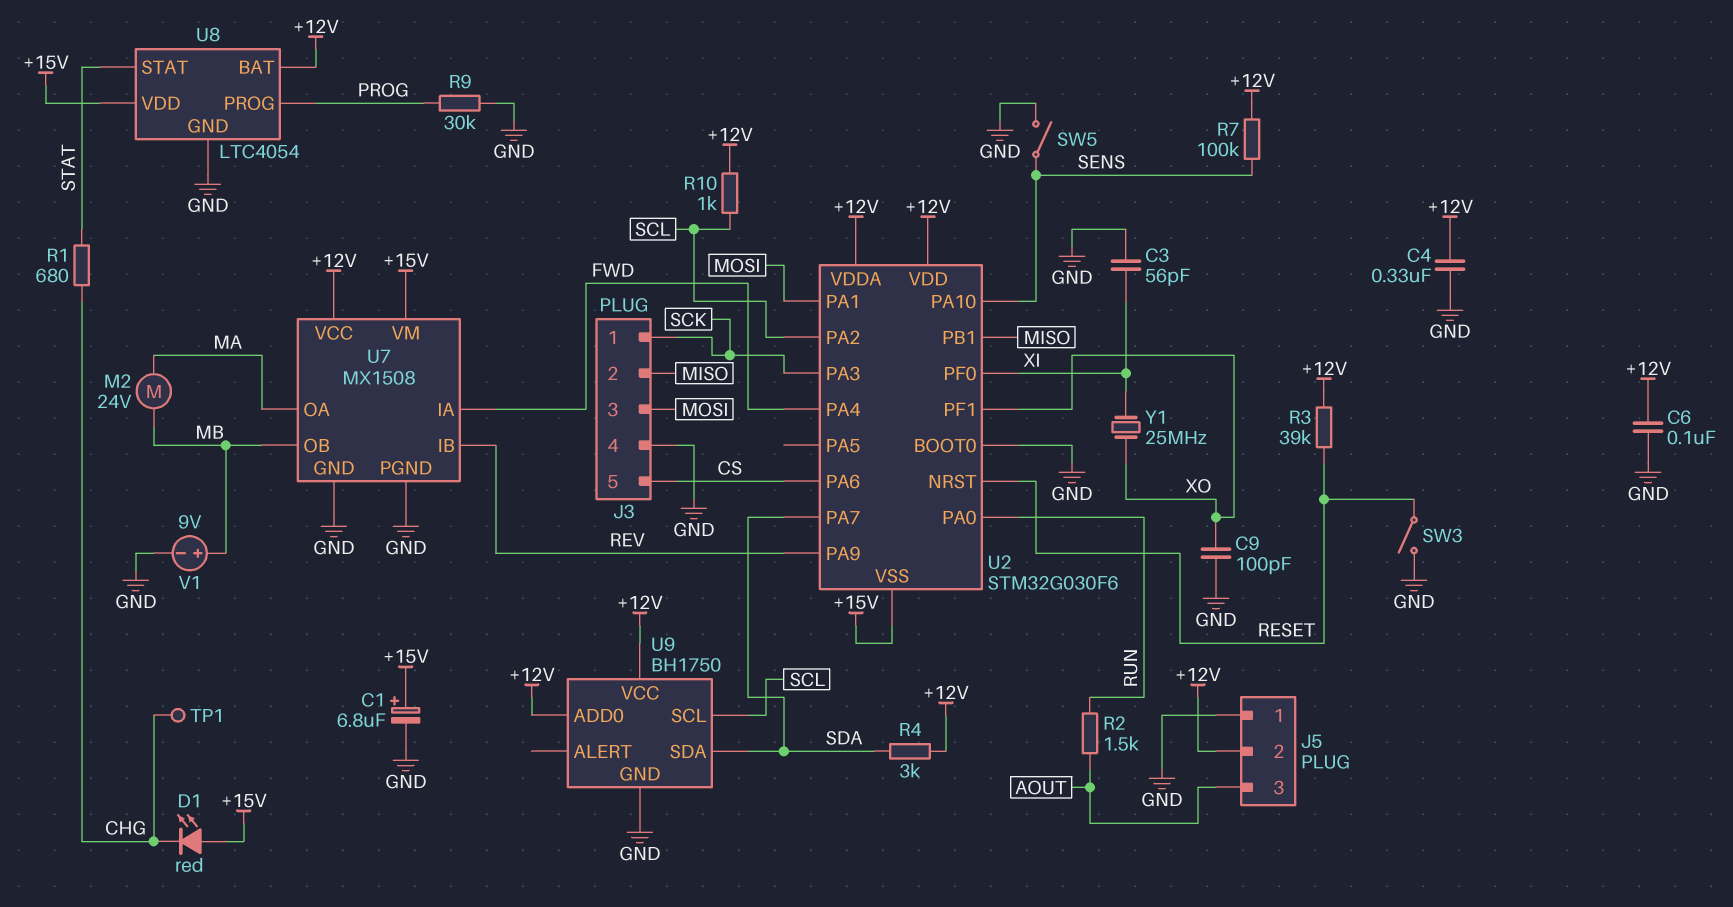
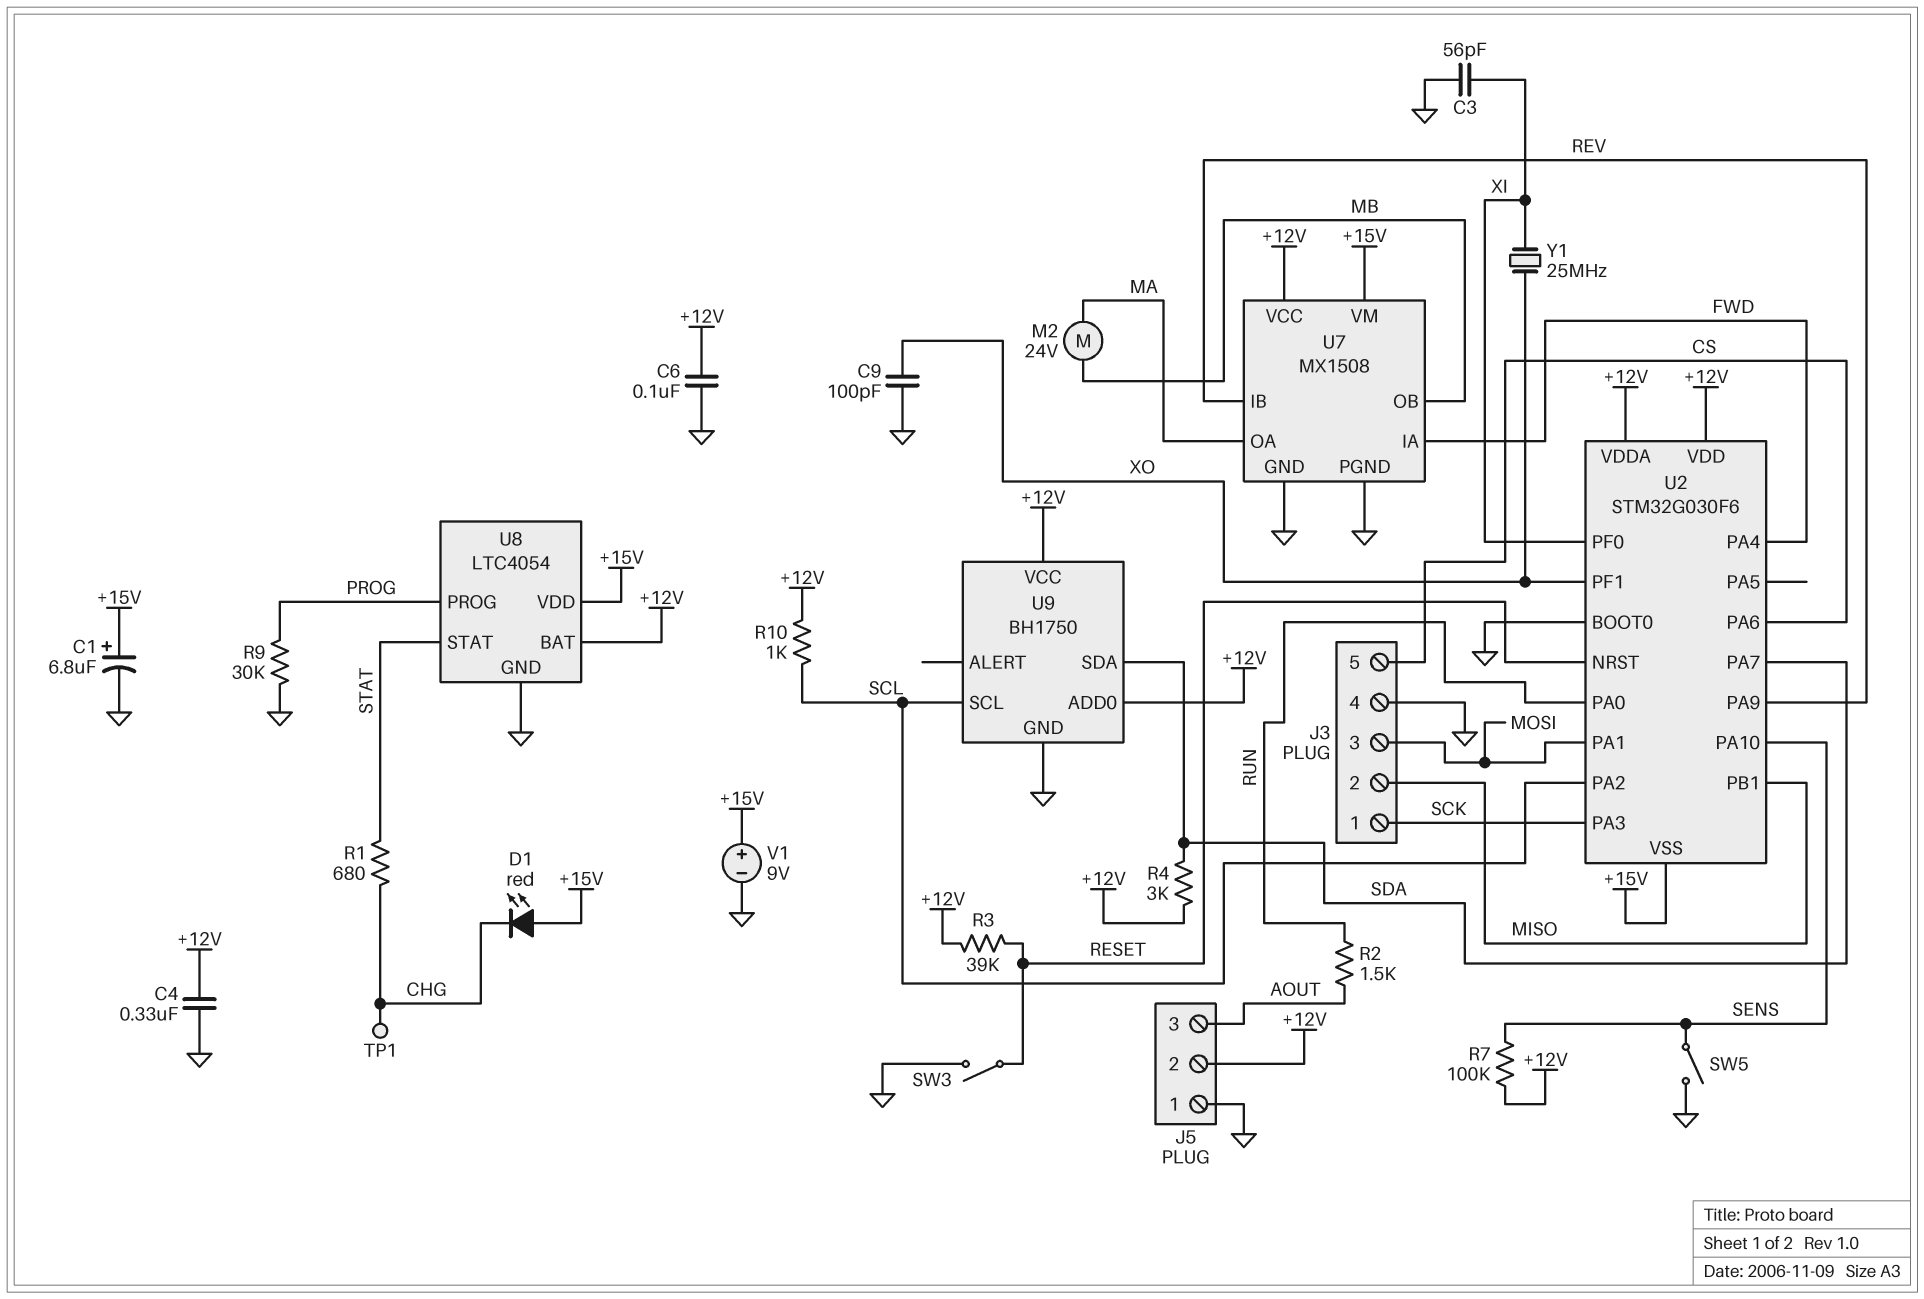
V1: 9V (plus MB, minus GND) -> 9V (plus +15V, minus GND)

